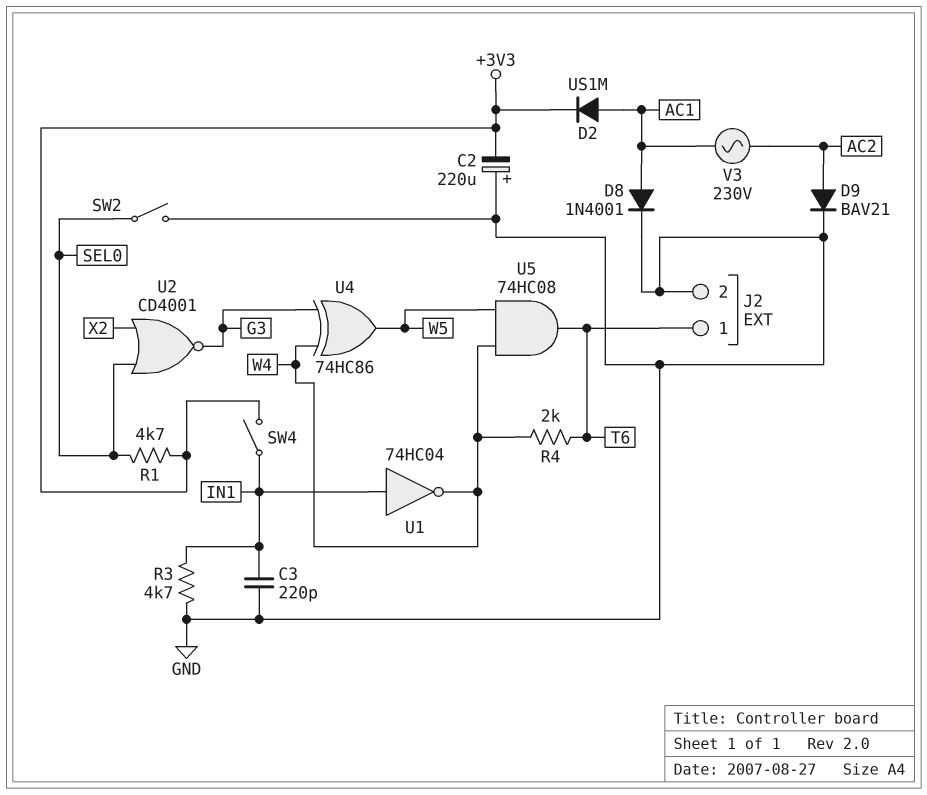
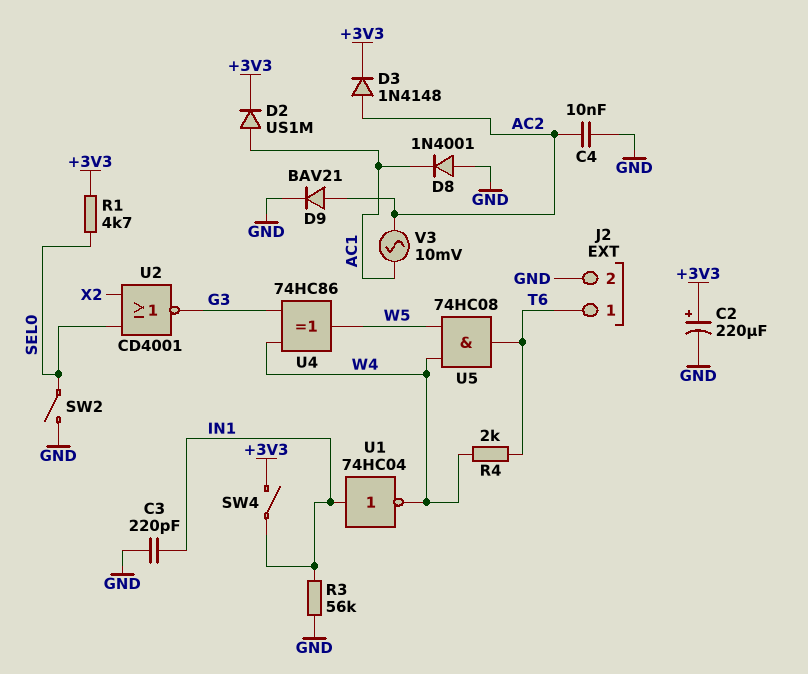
C2: 220uF (plus GND, minus +3V3) -> 220uF (plus +3V3, minus GND)
C4: none -> 10nF (AC2, GND)
D3: none -> diode 1N4148 (A AC2, K +3V3)
D8: diode 1N4001 (A AC1, K GND) -> diode 1N4001 (A GND, K AC1)
R3: 4.7k (GND, IN1) -> 56k (GND, IN1)
V3: AC 230V (AC1, AC2) -> AC 10mV (AC1, AC2)

